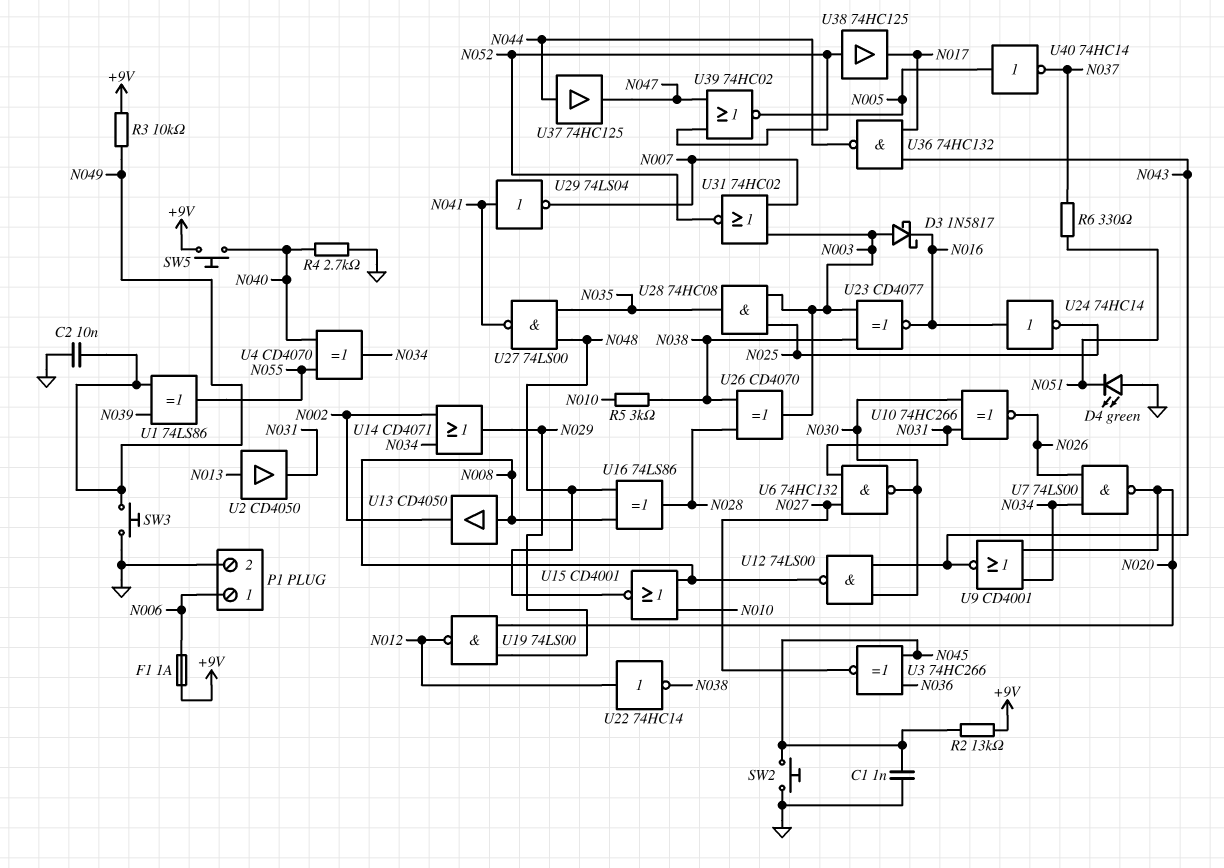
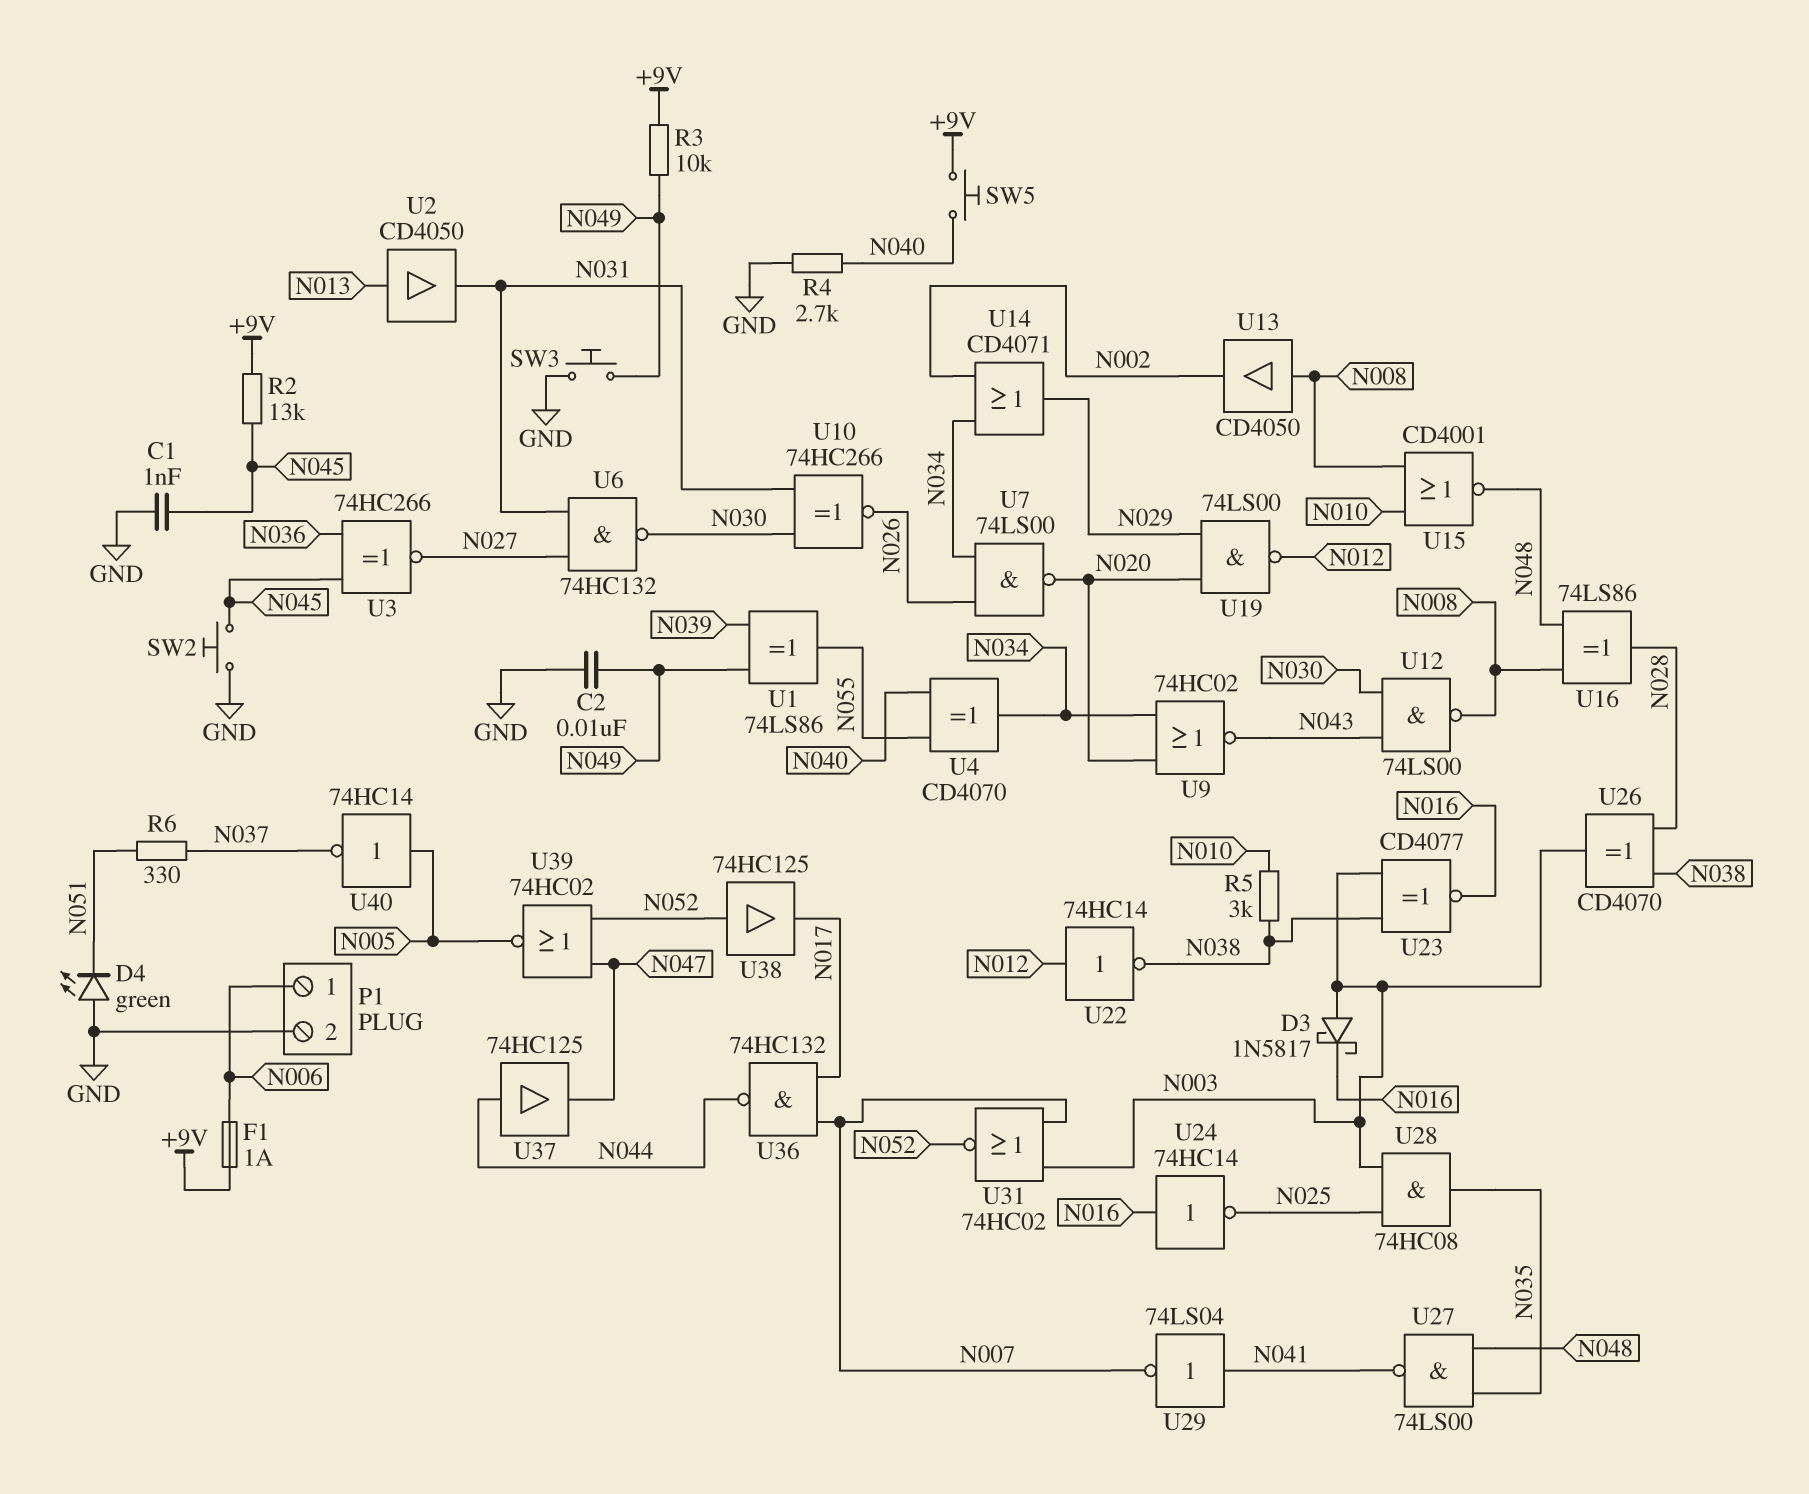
U9: NOR CD4001 (in N020, in N034, out N043) -> NOR 74HC02 (in N020, in N034, out N043)
U36: NAND 74HC132 (in N017, in N043, out N044) -> NAND 74HC132 (in N007, in N017, out N044)

